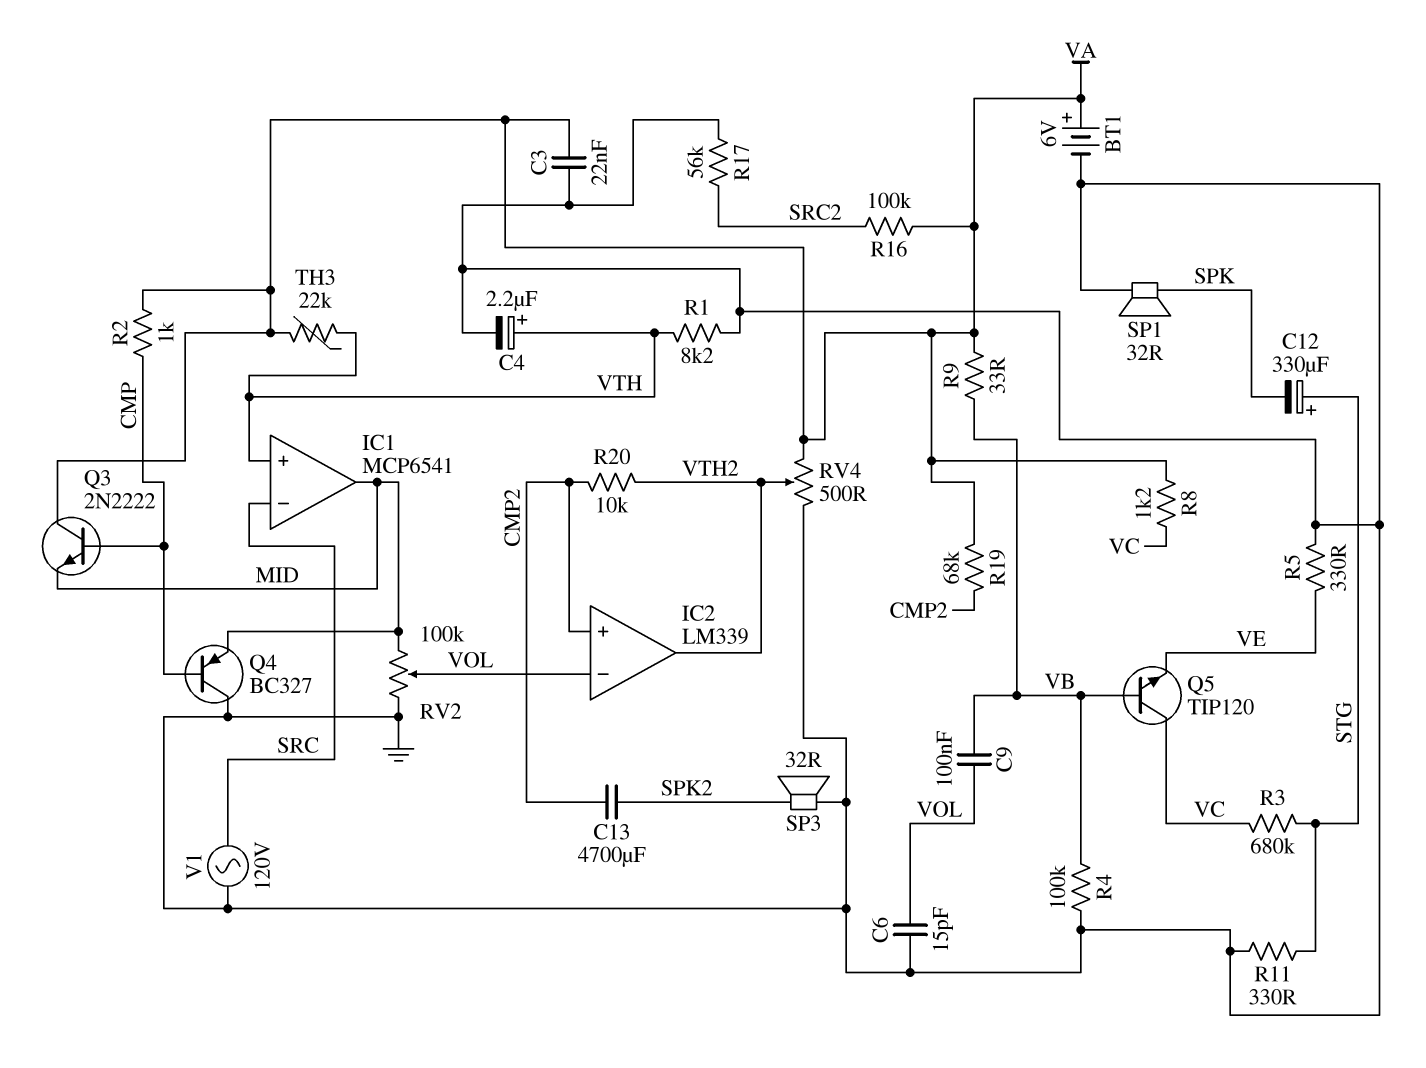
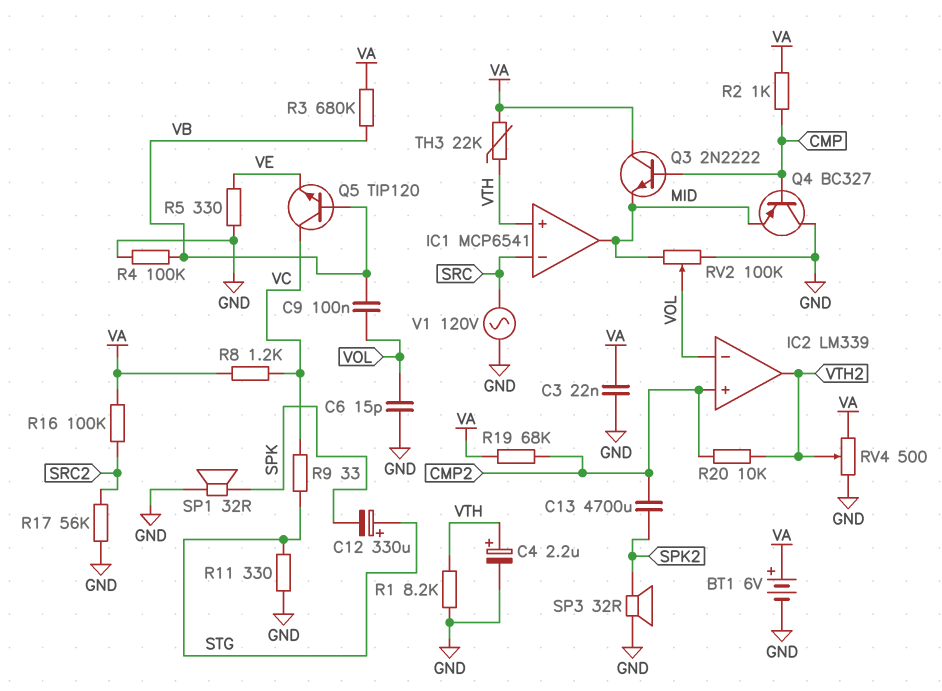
R3: 680k (STG, VC) -> 680k (VA, VB)
R9: 33 (VA, VB) -> 33 (STG, VC)

